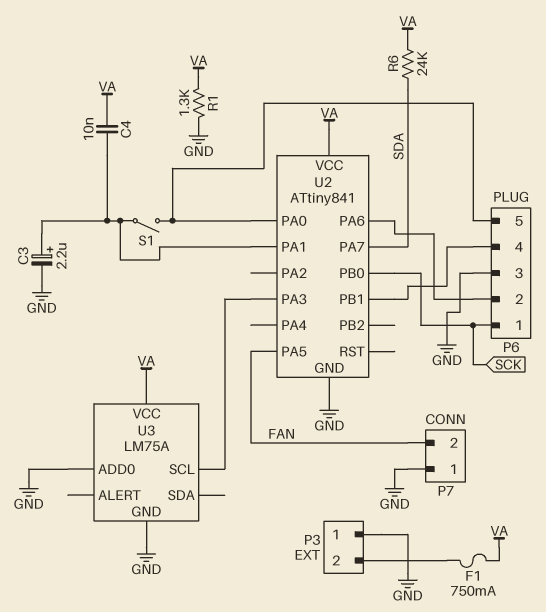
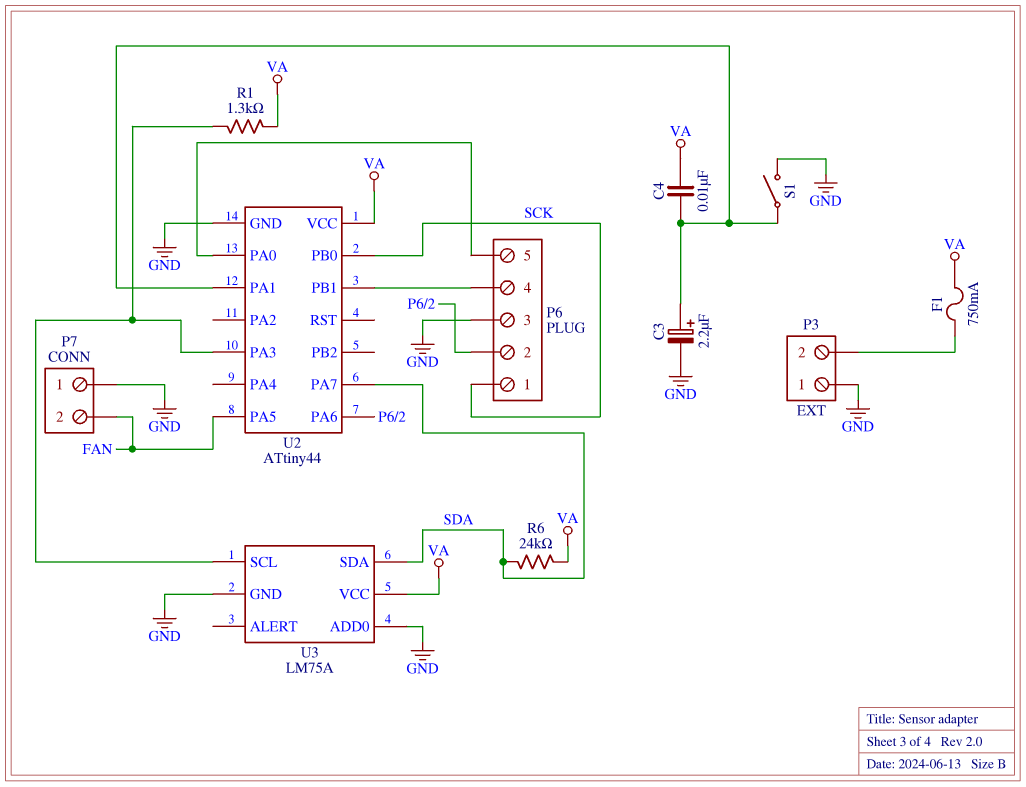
R1: 1.3k (GND, VA) -> 1.3k (U2/PA3, VA)
S1: switch (P6/5, U2/PA1) -> switch (GND, U2/PA1)
U2: ATtiny841 -> ATtiny44
U3 pin SDA: none -> SDA

